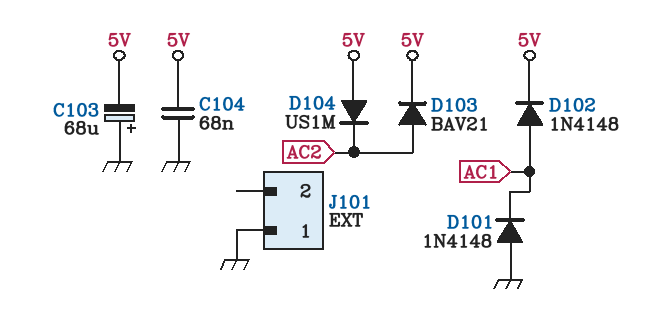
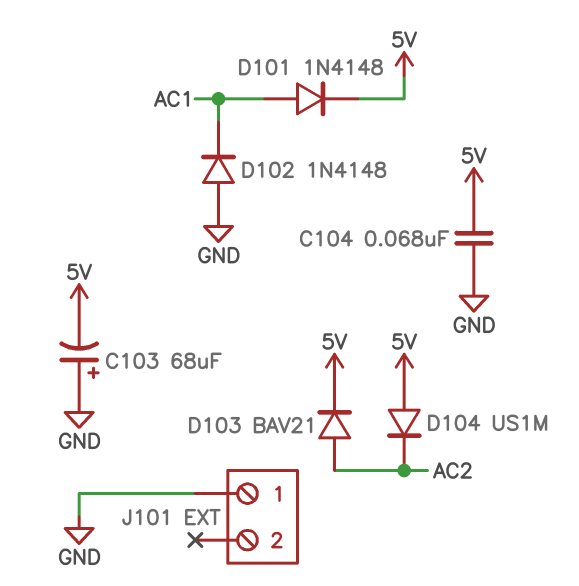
D101: diode 1N4148 (A GND, K AC1) -> diode 1N4148 (A AC1, K 5V)
D102: diode 1N4148 (A AC1, K 5V) -> diode 1N4148 (A GND, K AC1)

